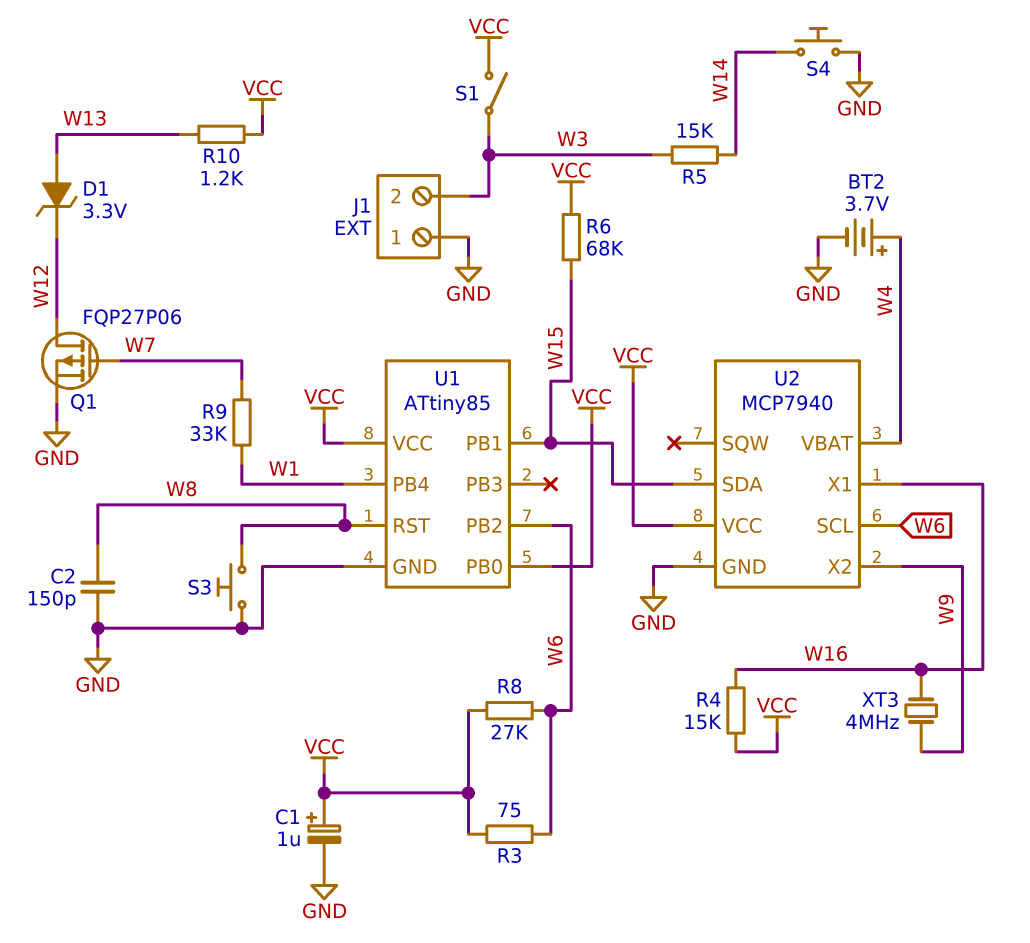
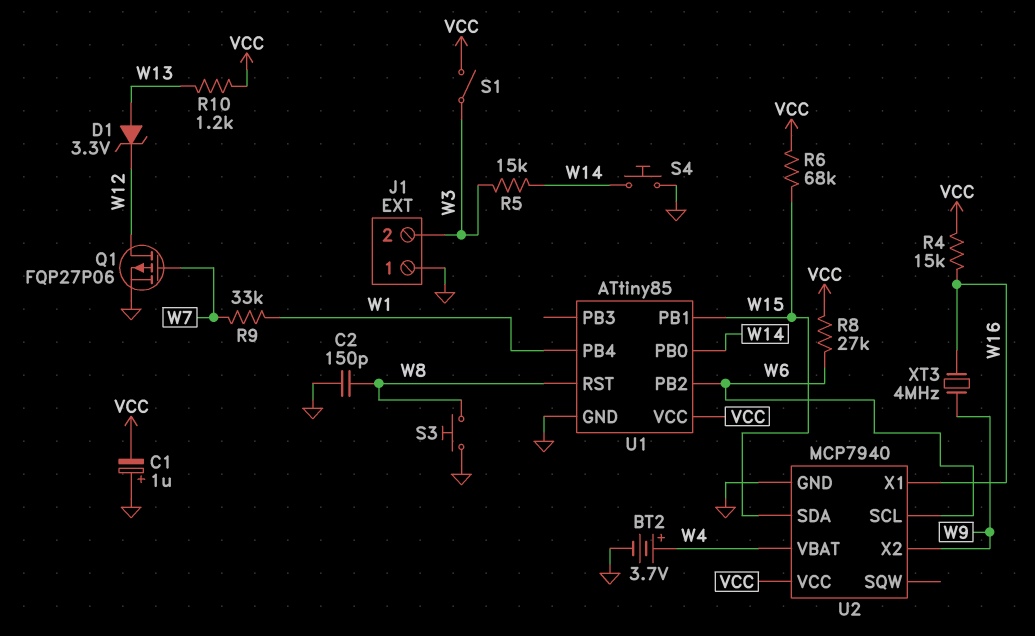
C1: 1uF (plus VCC, minus GND) -> 1uF (plus GND, minus VCC)
R3: 75 (VCC, W6) -> none
U1 pin PB0: VCC -> W14

